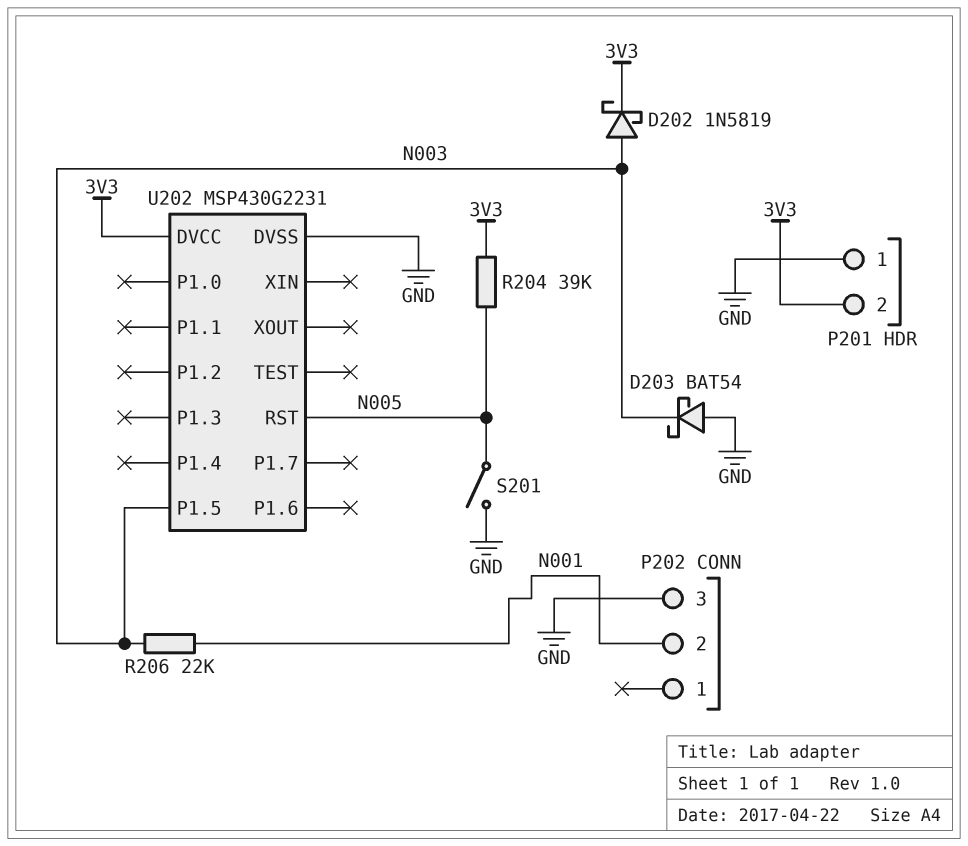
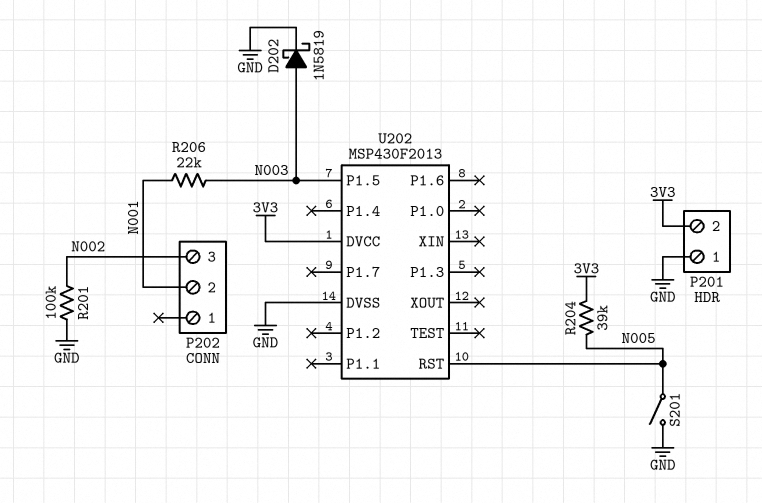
D202: schottky 1N5819 (A N003, K 3V3) -> schottky 1N5819 (A N003, K GND)
D203: schottky BAT54 (A GND, K N003) -> none
P202 pin 3: GND -> N002
R201: none -> 100k (GND, N002)
U202: MSP430G2231 -> MSP430F2013

